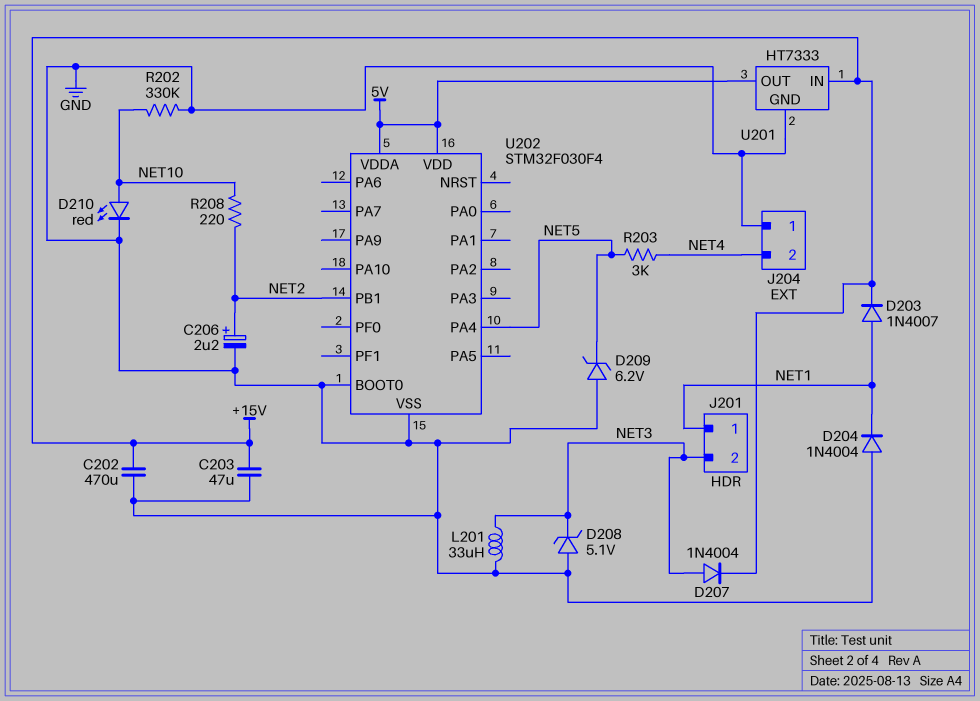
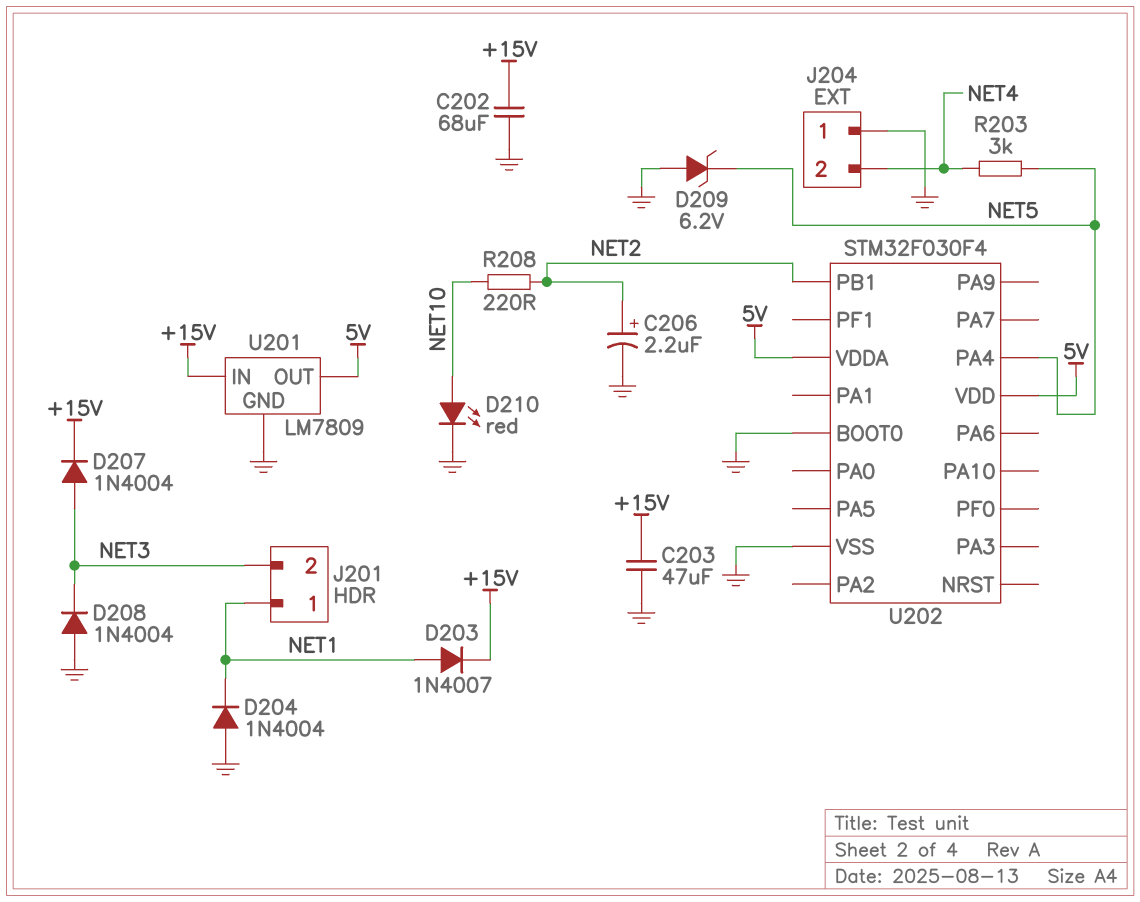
C202: 470uF (+15V, GND) -> 68uF (+15V, GND)
D208: zener 5.1V (A GND, K NET3) -> diode 1N4004 (A GND, K NET3)
L201: 33uH (GND, NET3) -> none
R202: 330k (GND, NET10) -> none
U201: HT7333 -> LM7809

